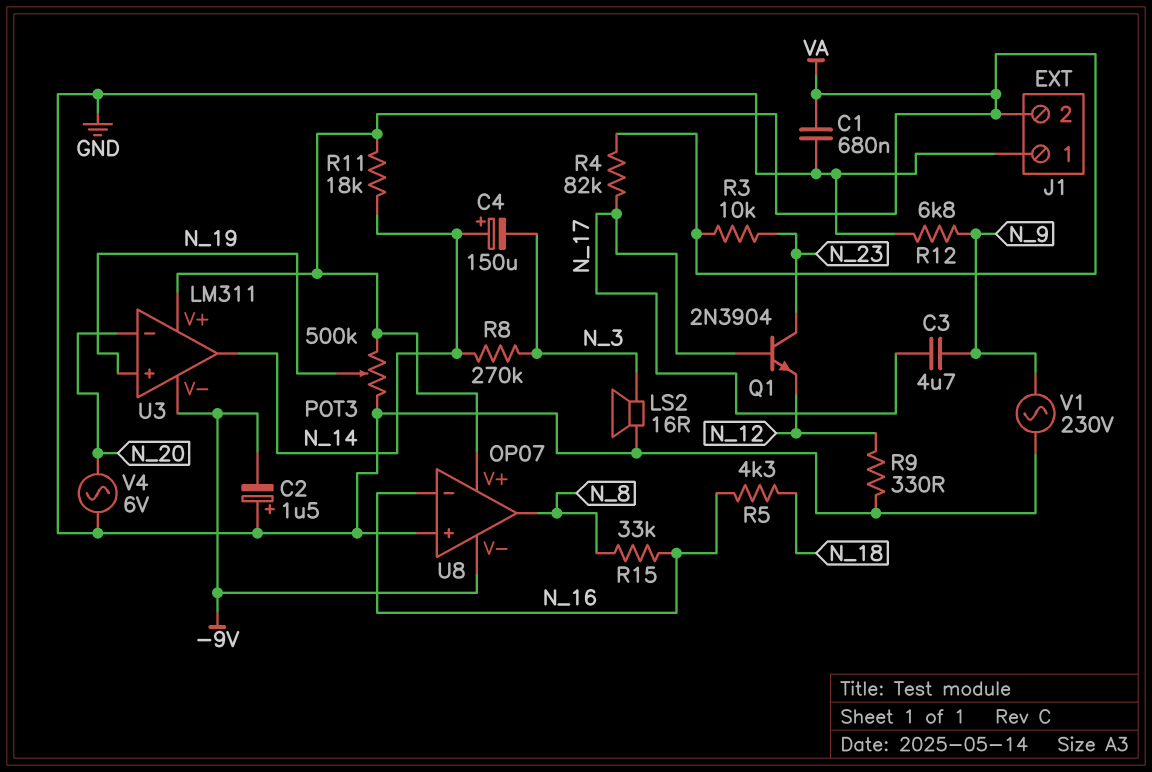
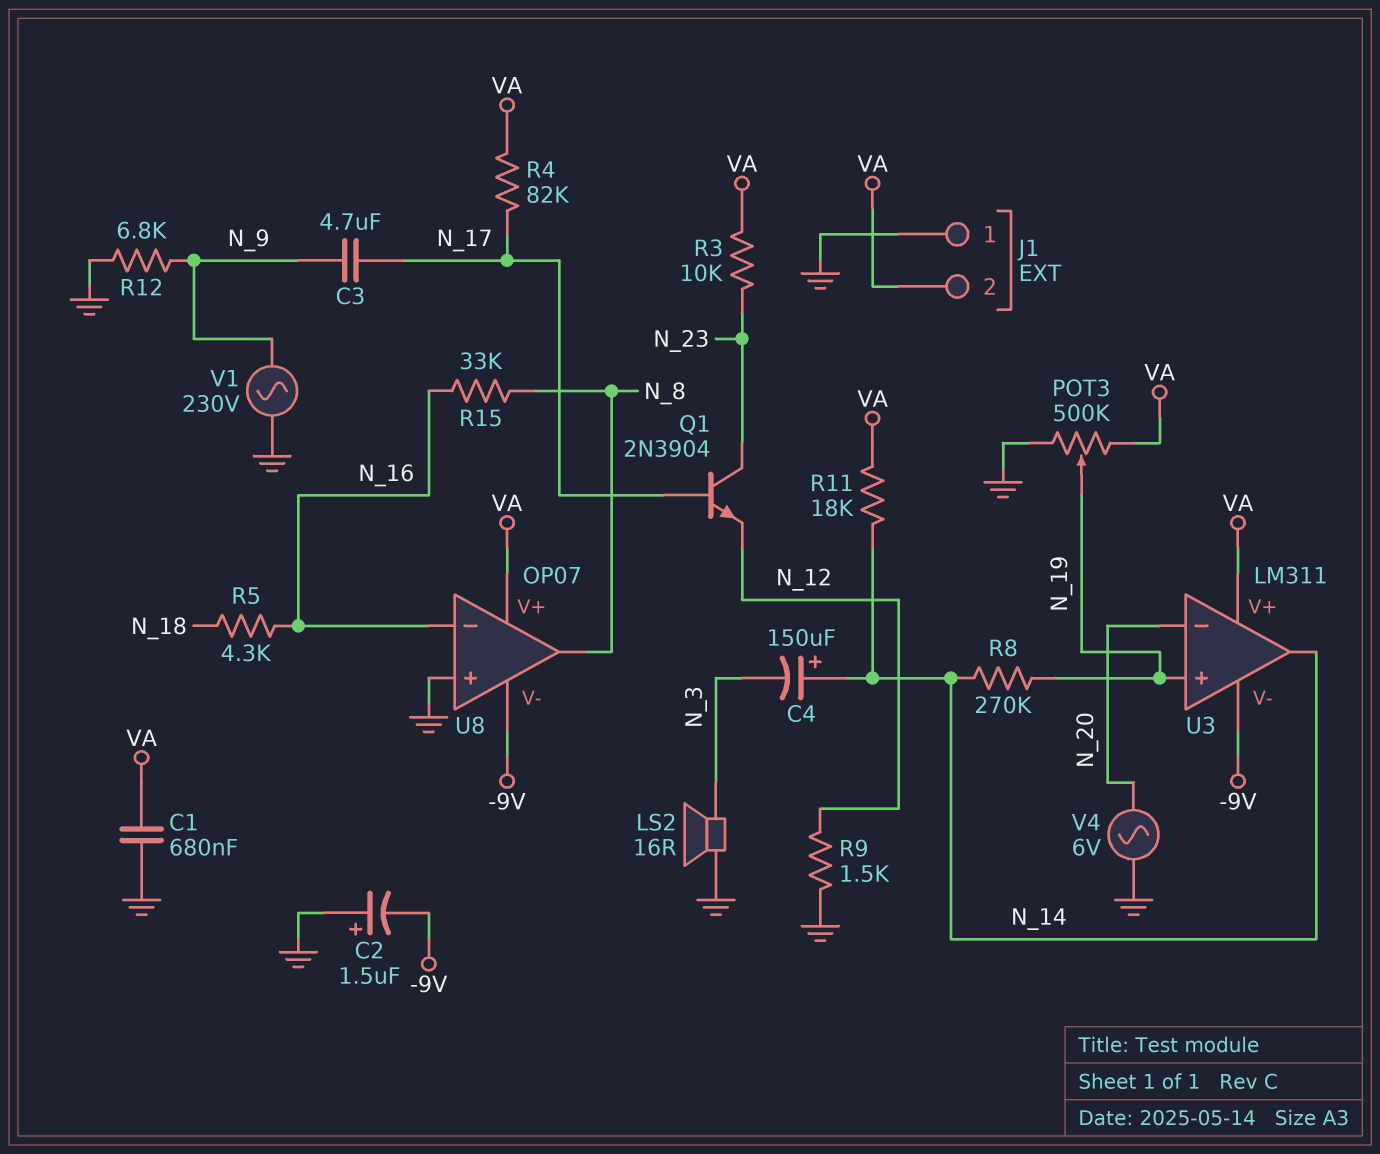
R8: 270k (N_3, N_14) -> 270k (N_14, N_19)
R9: 330 (GND, N_12) -> 1.5k (GND, N_12)

